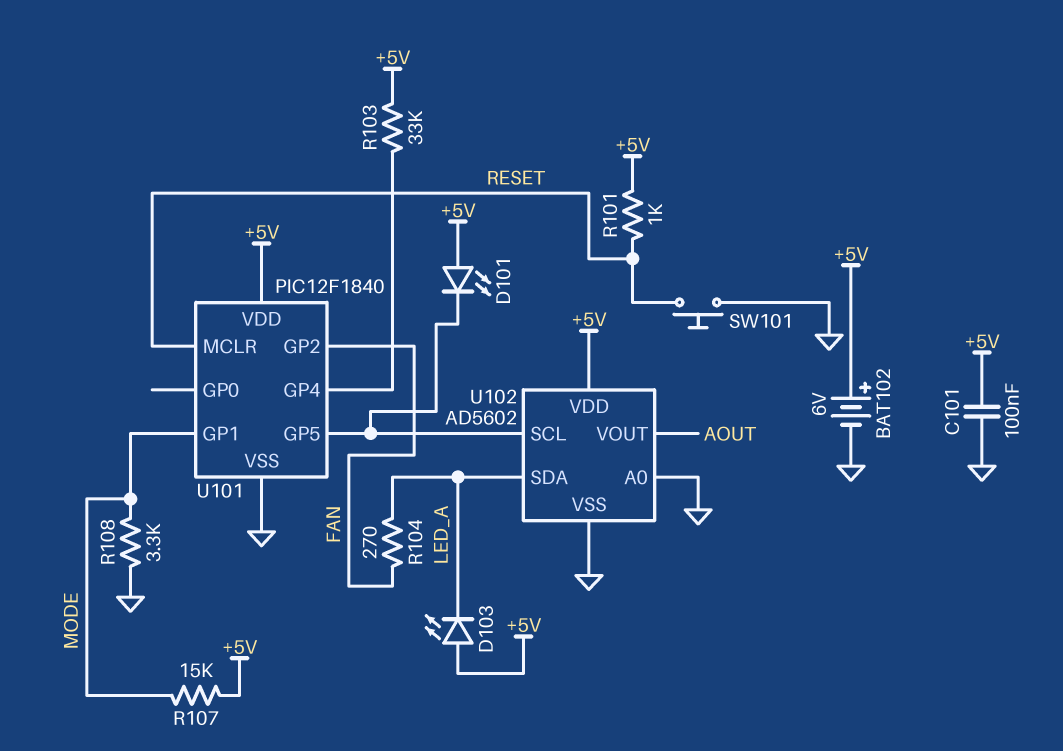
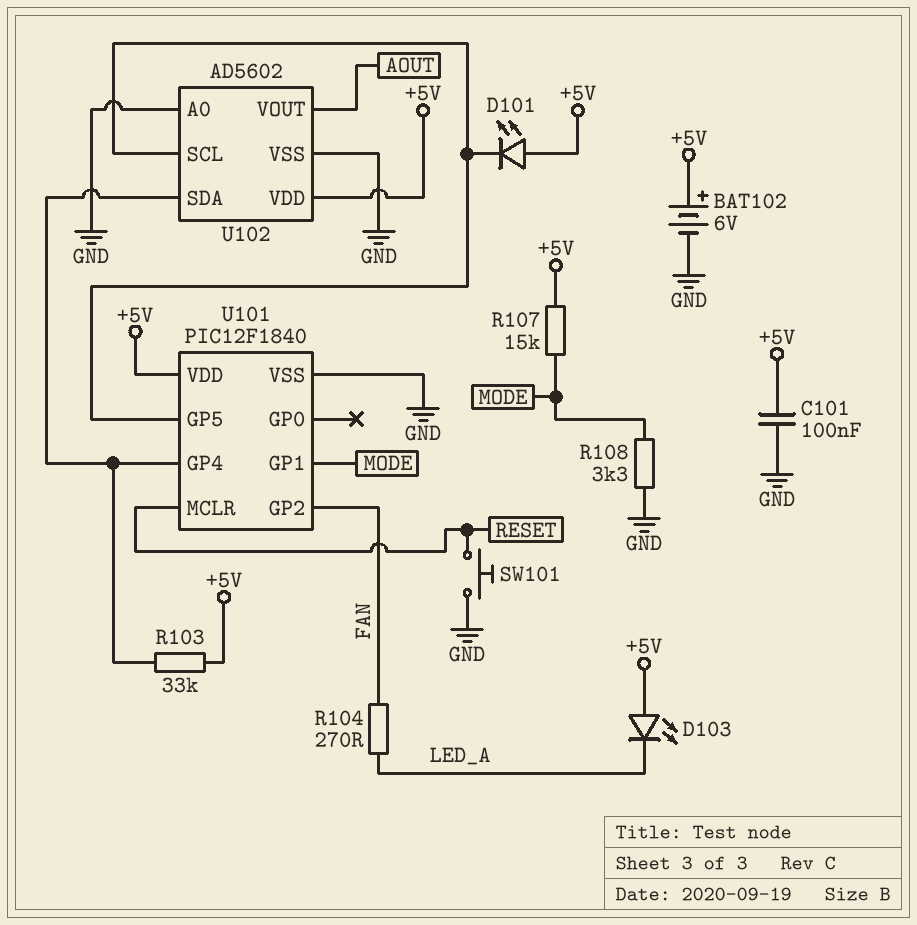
R101: 1k (+5V, RESET) -> none
U102 pin SDA: LED_A -> U101/GP4

